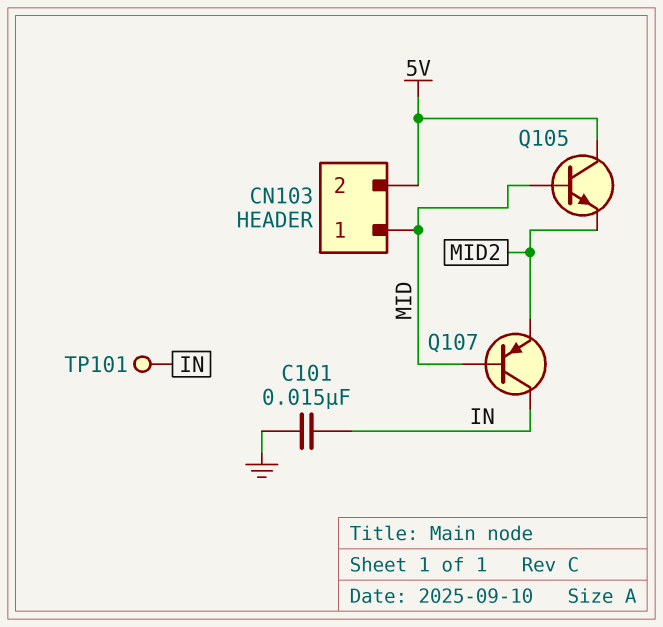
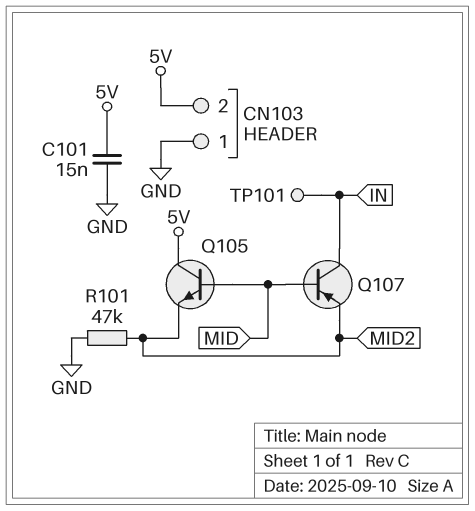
C101: 15nF (GND, IN) -> 15nF (5V, GND)
CN103 pin 1: MID -> GND
R101: none -> 47k (GND, MID2)

